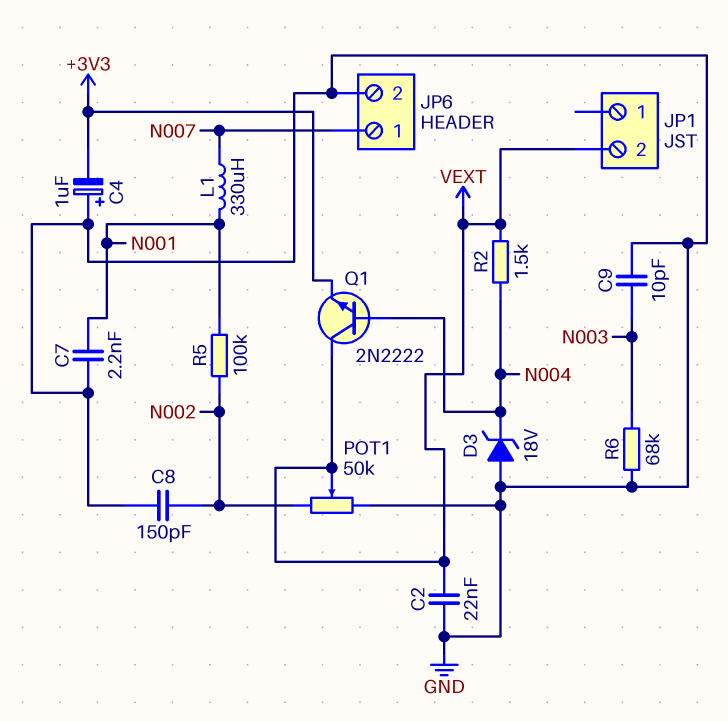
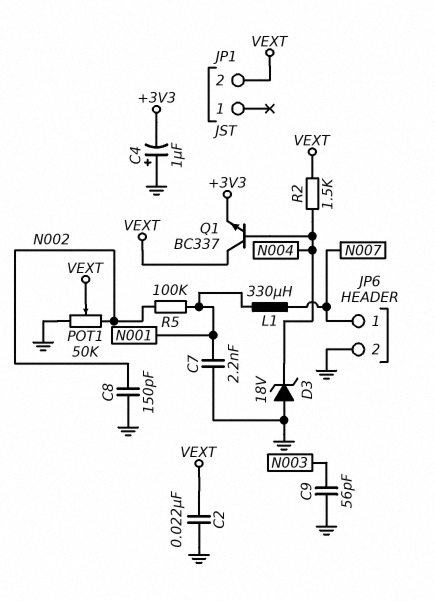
C9: 10pF (GND, N003) -> 56pF (GND, N003)
Q1: NPN 2N2222 (B N004, C VEXT, E +3V3) -> NPN BC337 (B N004, C VEXT, E +3V3)
R6: 68k (GND, N003) -> none

